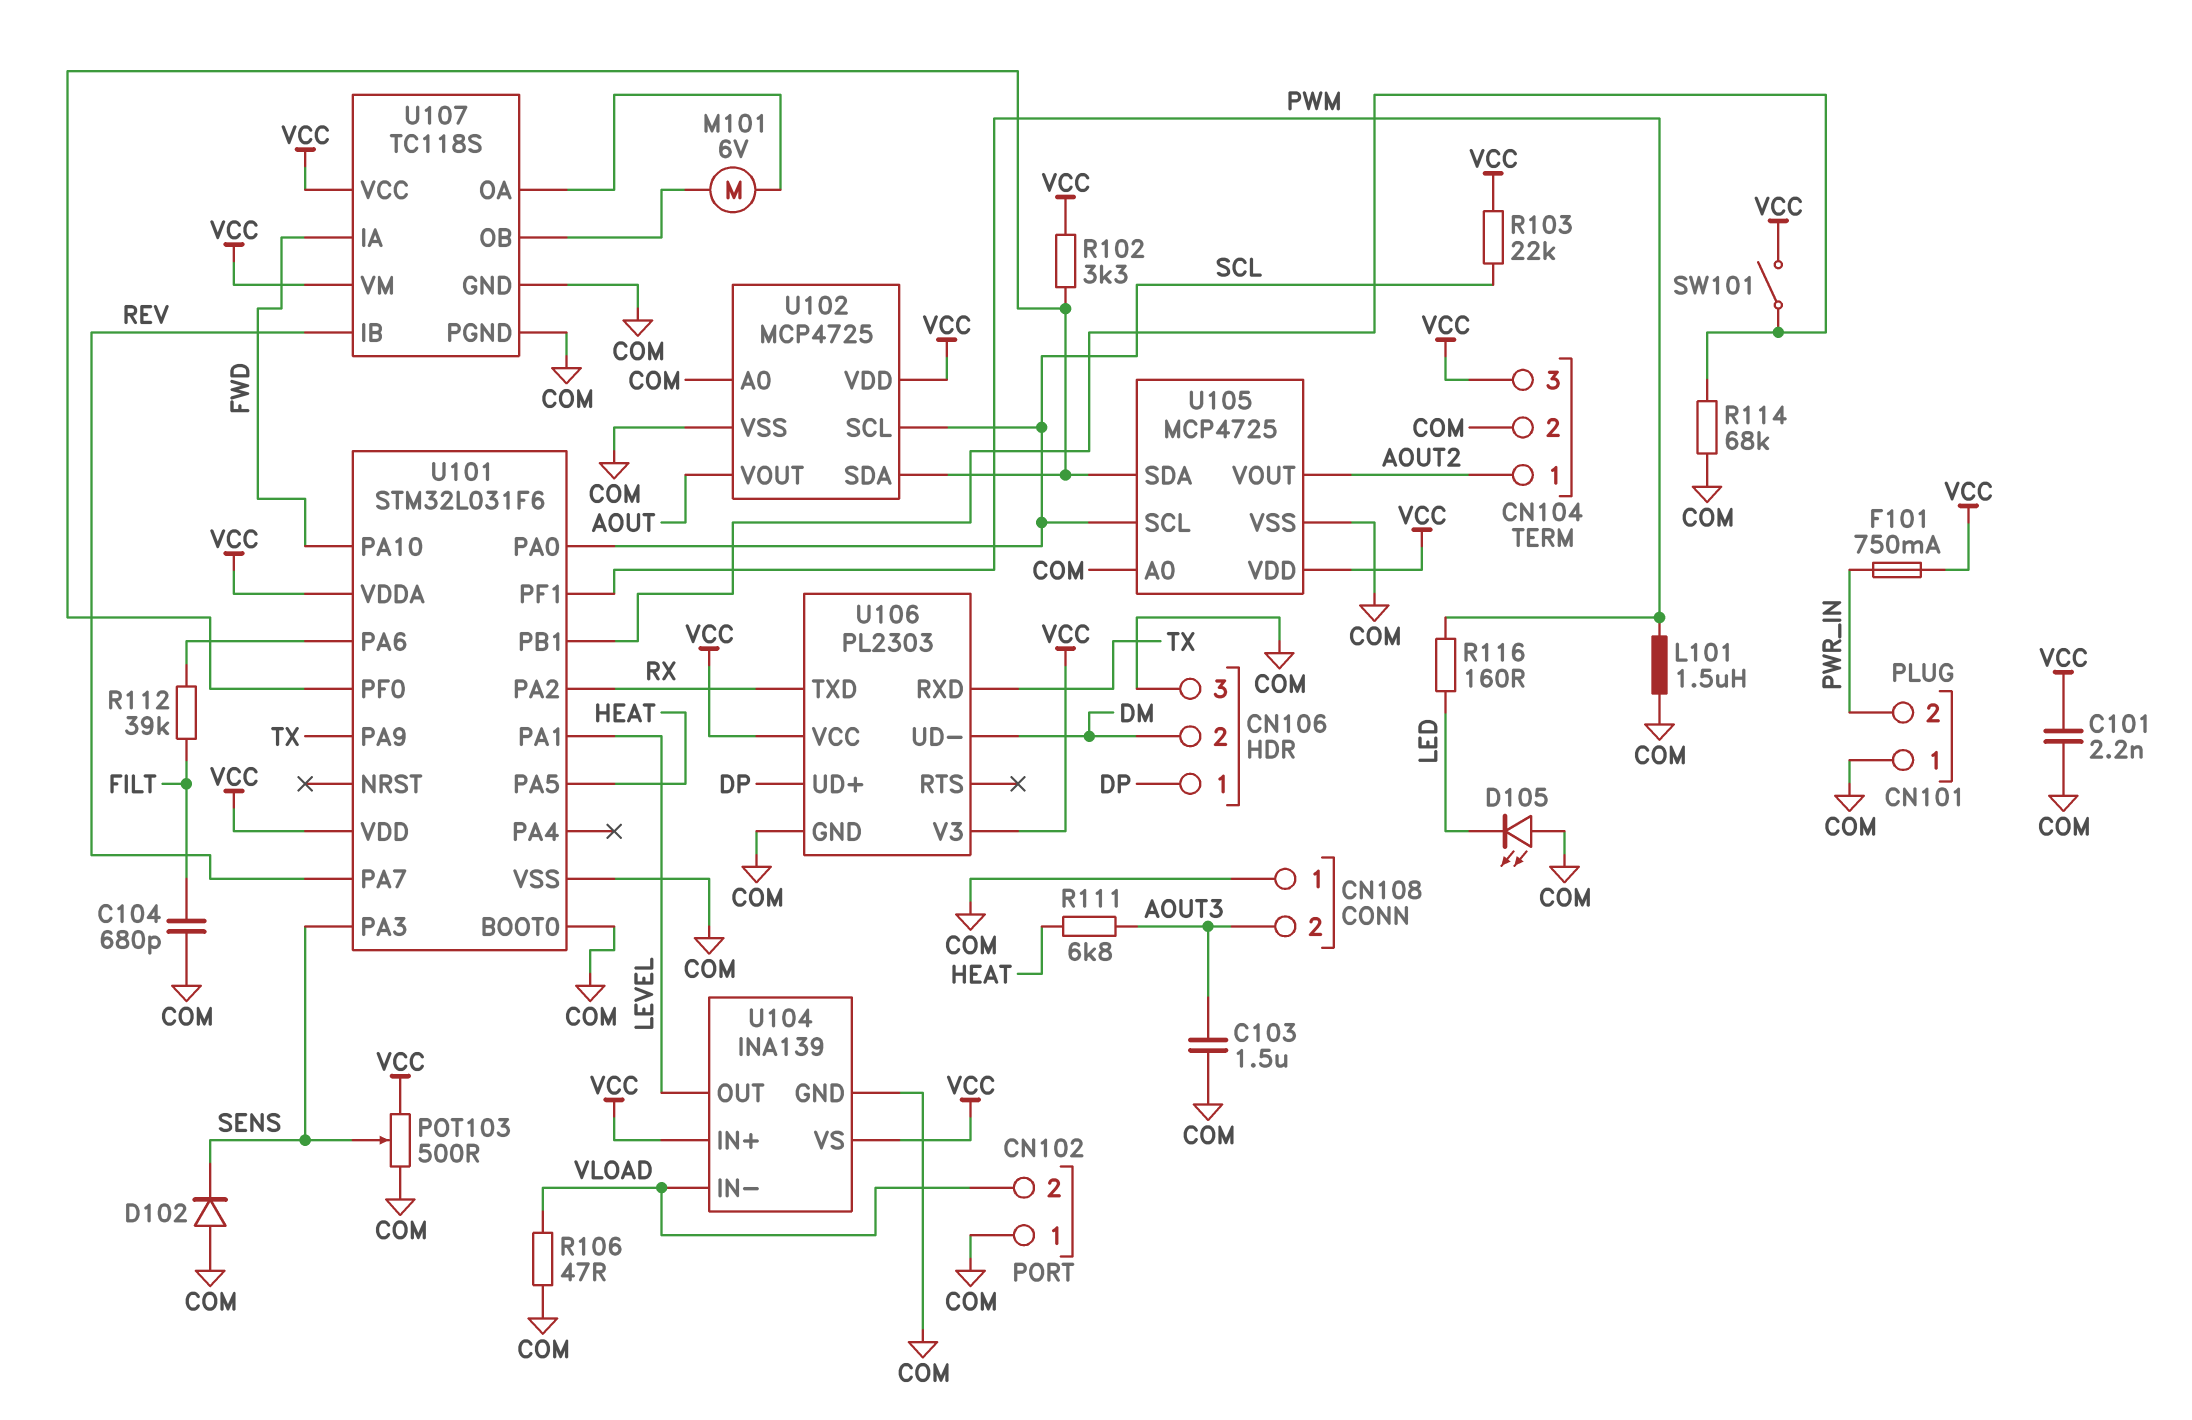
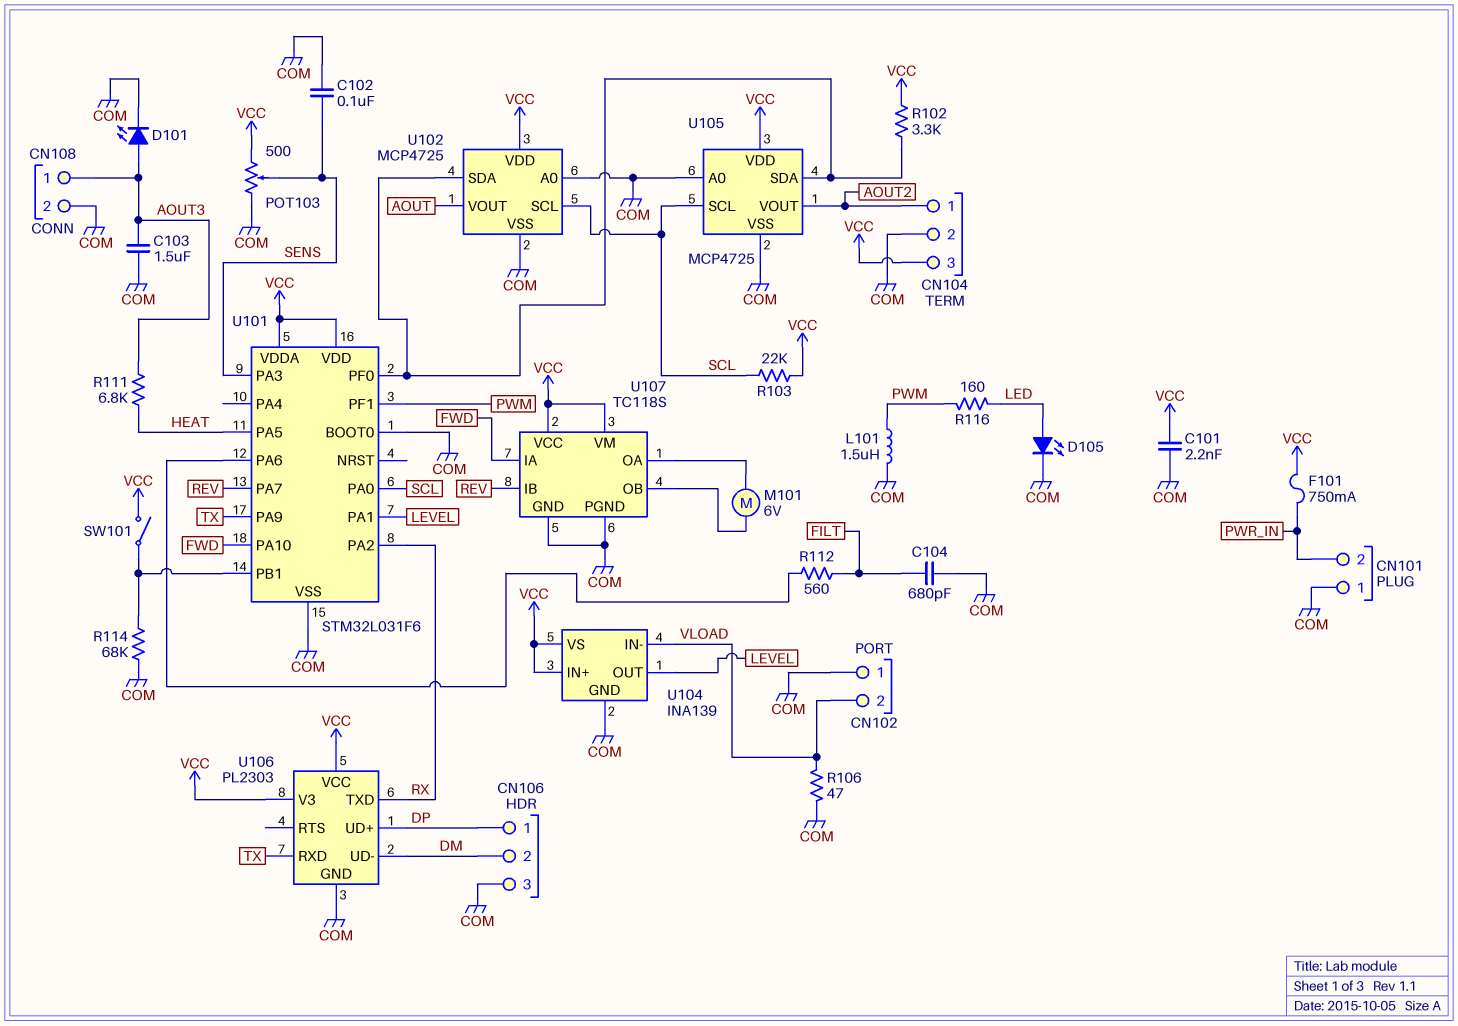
C102: none -> 100nF (COM, SENS)
CN108 pin 1: COM -> AOUT3
CN108 pin 2: AOUT3 -> COM
D101: none -> LED (A AOUT3, K COM)
D102: diode (A COM, K SENS) -> none
D105: LED (A COM, K LED) -> LED (A LED, K COM)
R112: 39k (FILT, U101/PA6) -> 560 (FILT, U101/PA6)

